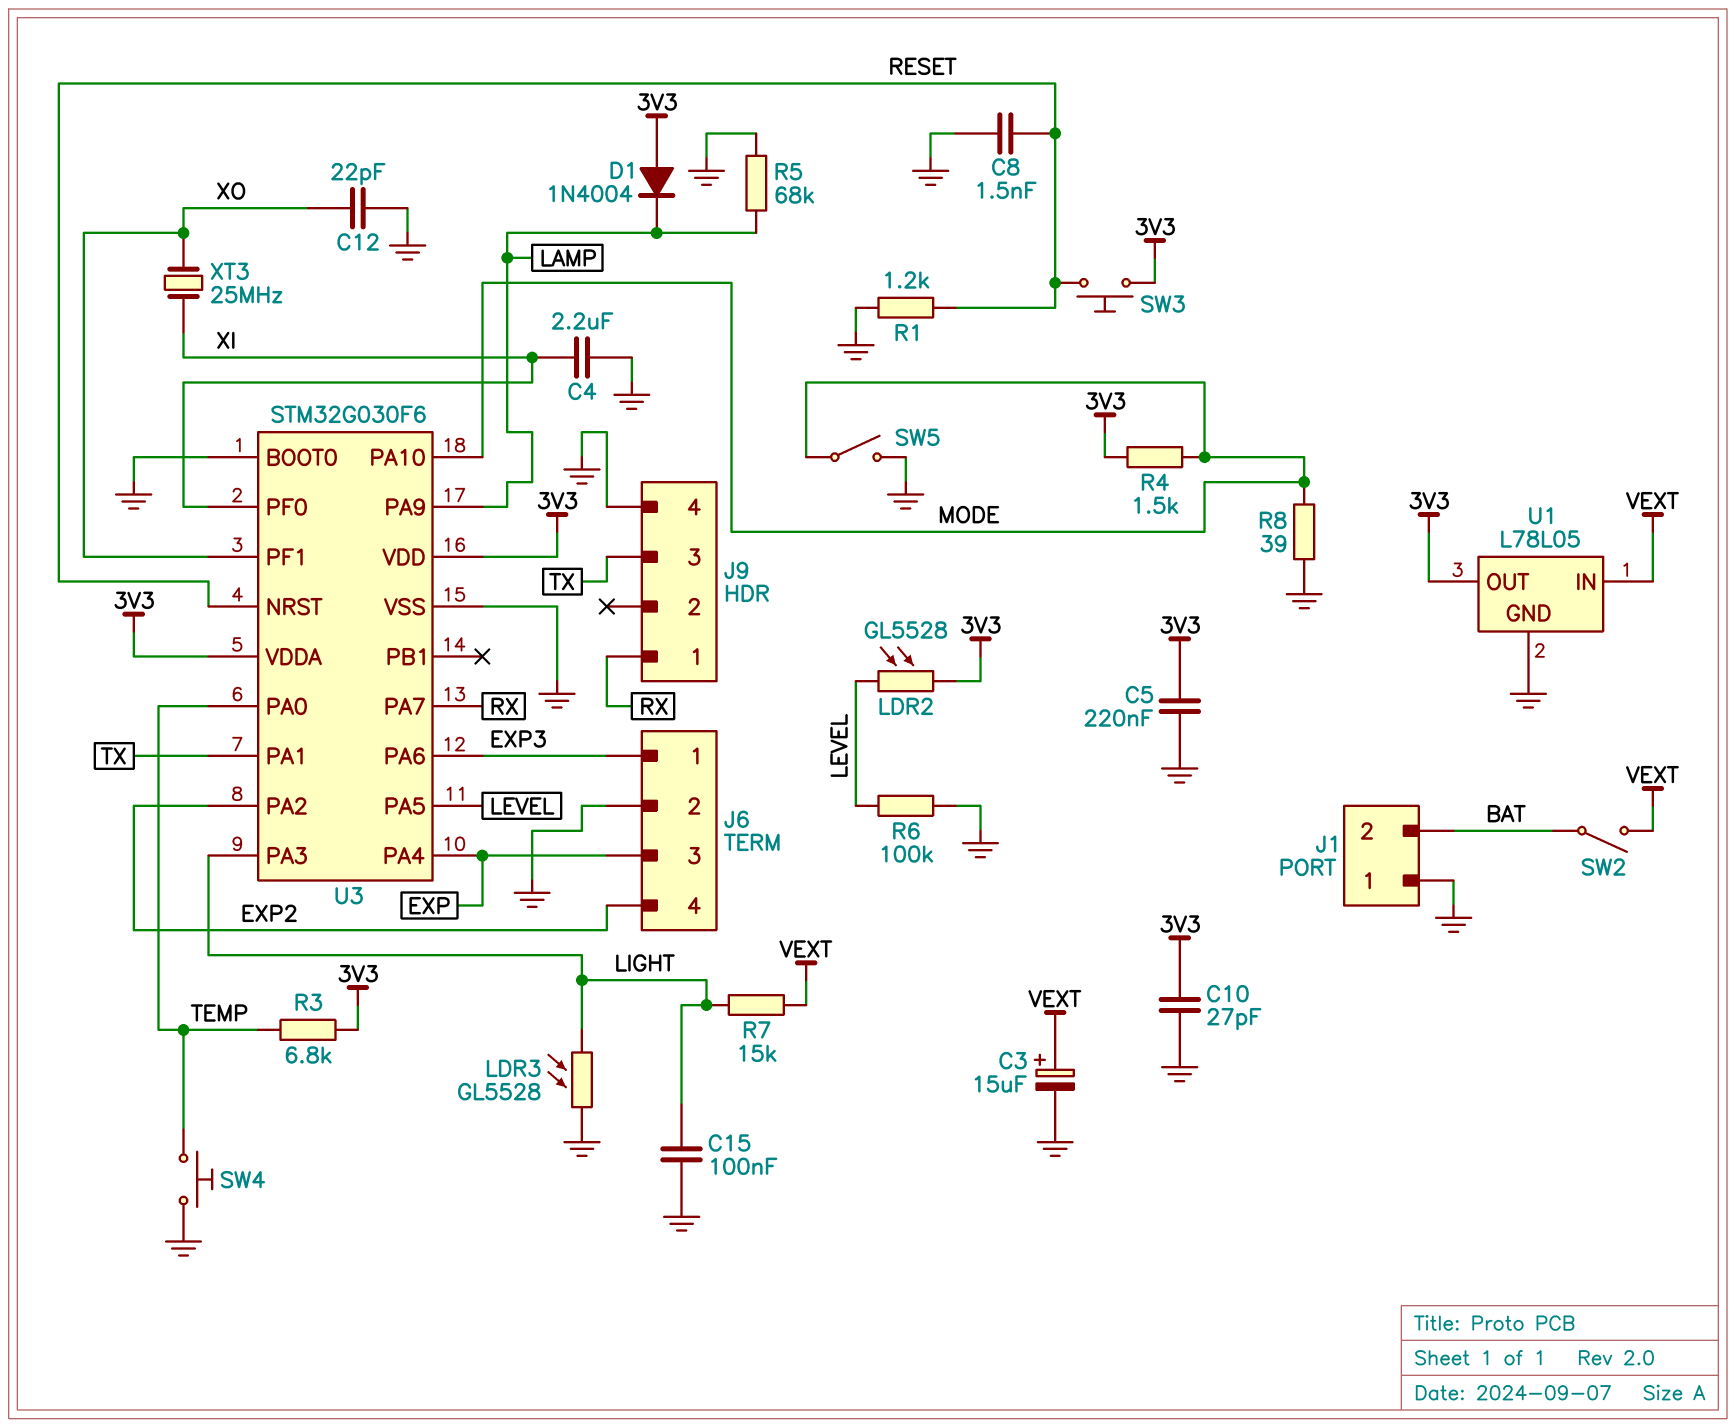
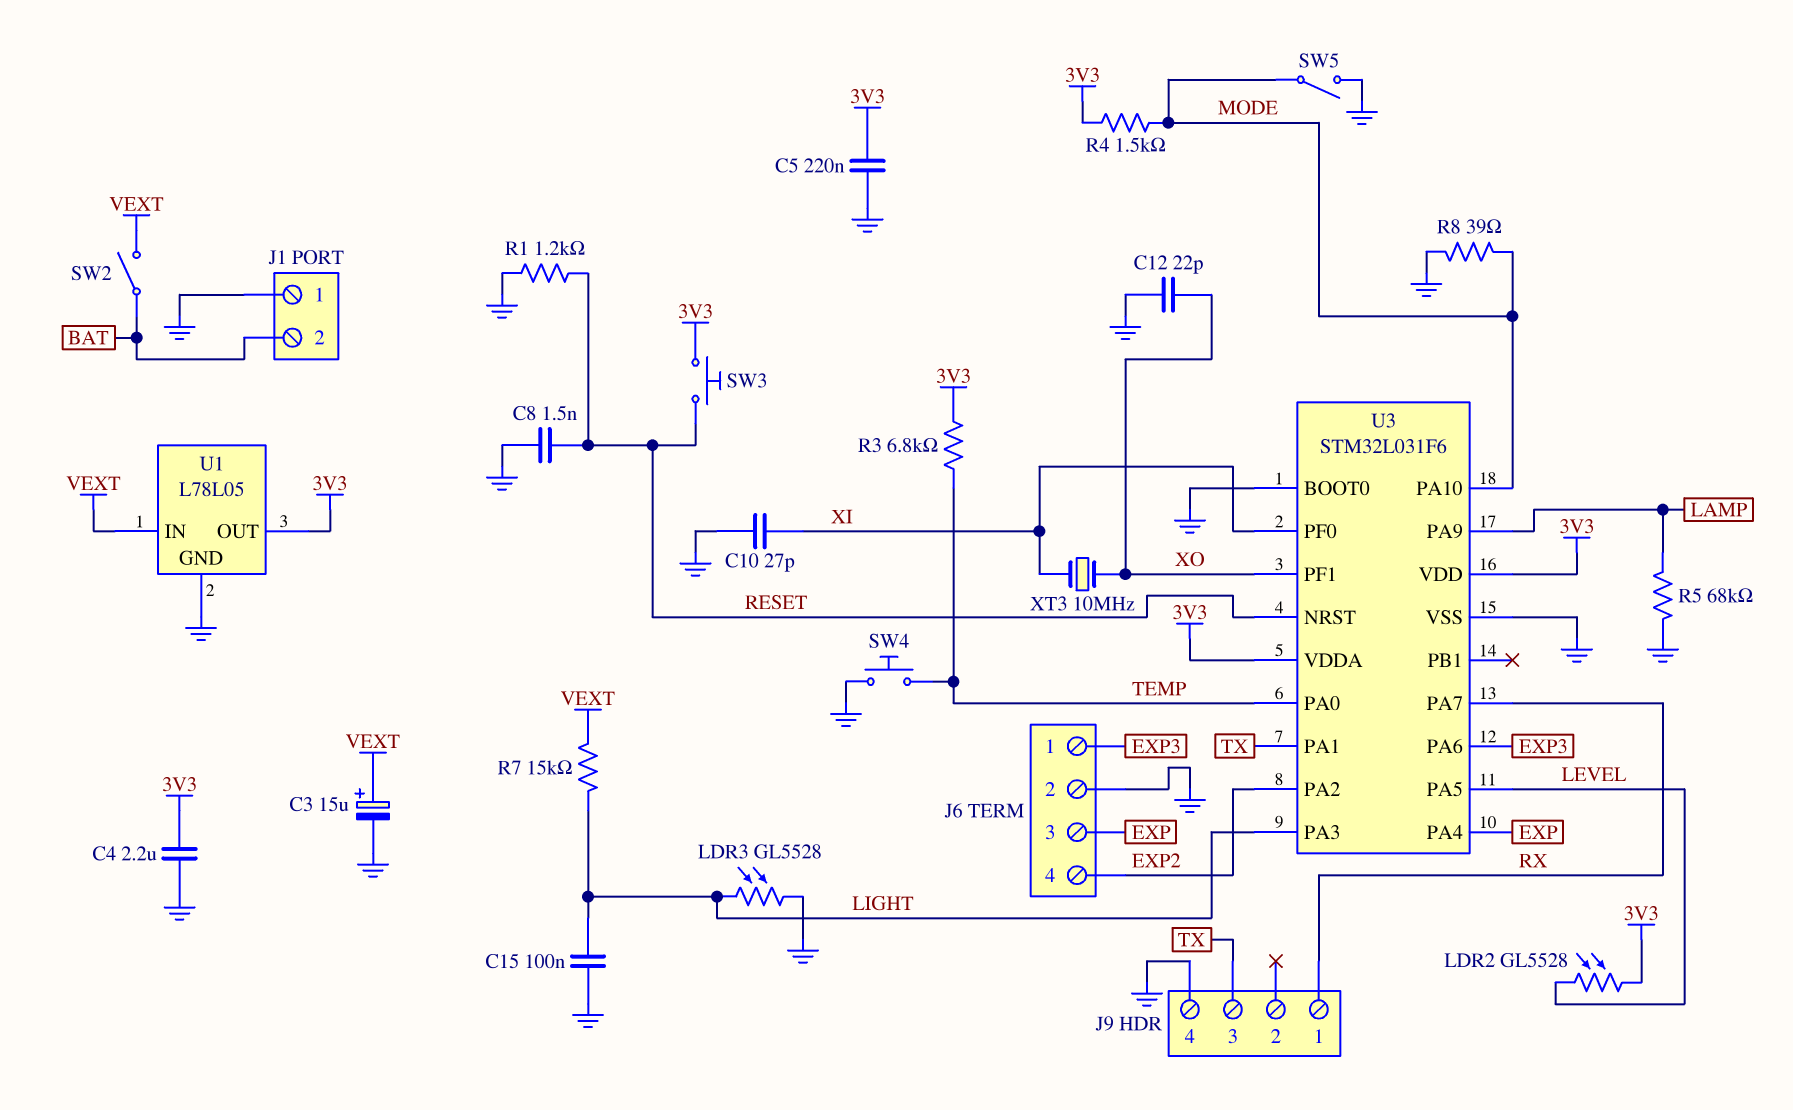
C4: 2.2uF (GND, XI) -> 2.2uF (3V3, GND)
C10: 27pF (3V3, GND) -> 27pF (GND, XI)
D1: diode 1N4004 (A 3V3, K LAMP) -> none
R6: 100k (GND, LEVEL) -> none
U3: STM32G030F6 -> STM32L031F6
XT3: 25MHz (XI, XO) -> 10MHz (XI, XO)

